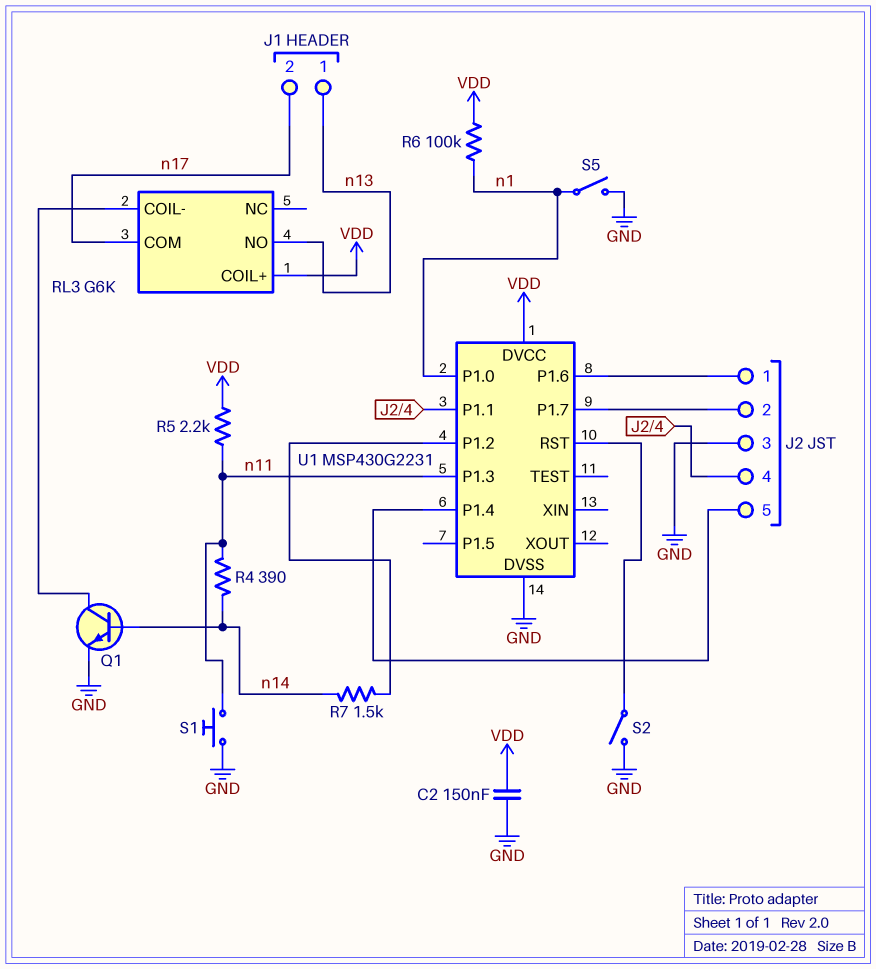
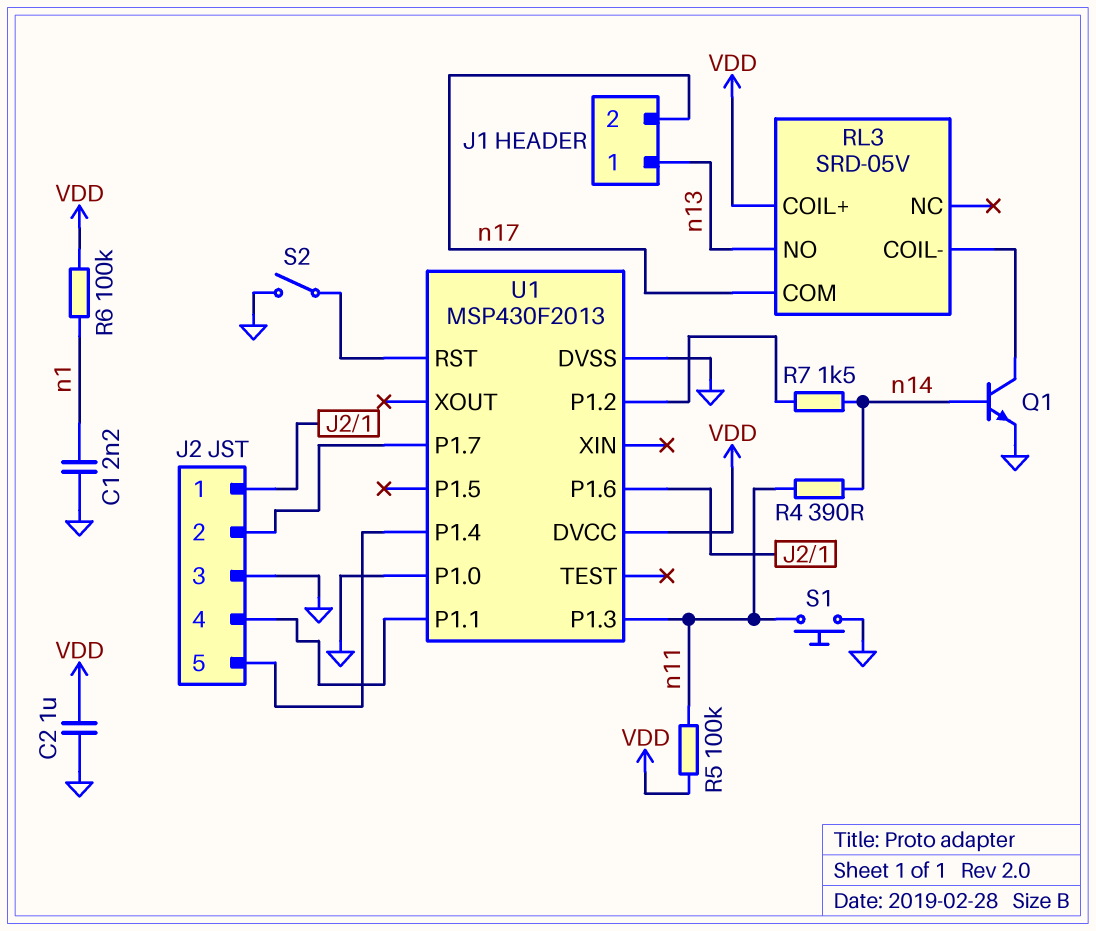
C1: none -> 2.2nF (GND, n1)
C2: 150nF (GND, VDD) -> 1uF (GND, VDD)
R5: 2.2k (VDD, n11) -> 100k (VDD, n11)
RL3: G6K -> SRD-05V
S5: switch (GND, n1) -> none
U1: MSP430G2231 -> MSP430F2013
U1 pin P1.0: n1 -> GND

